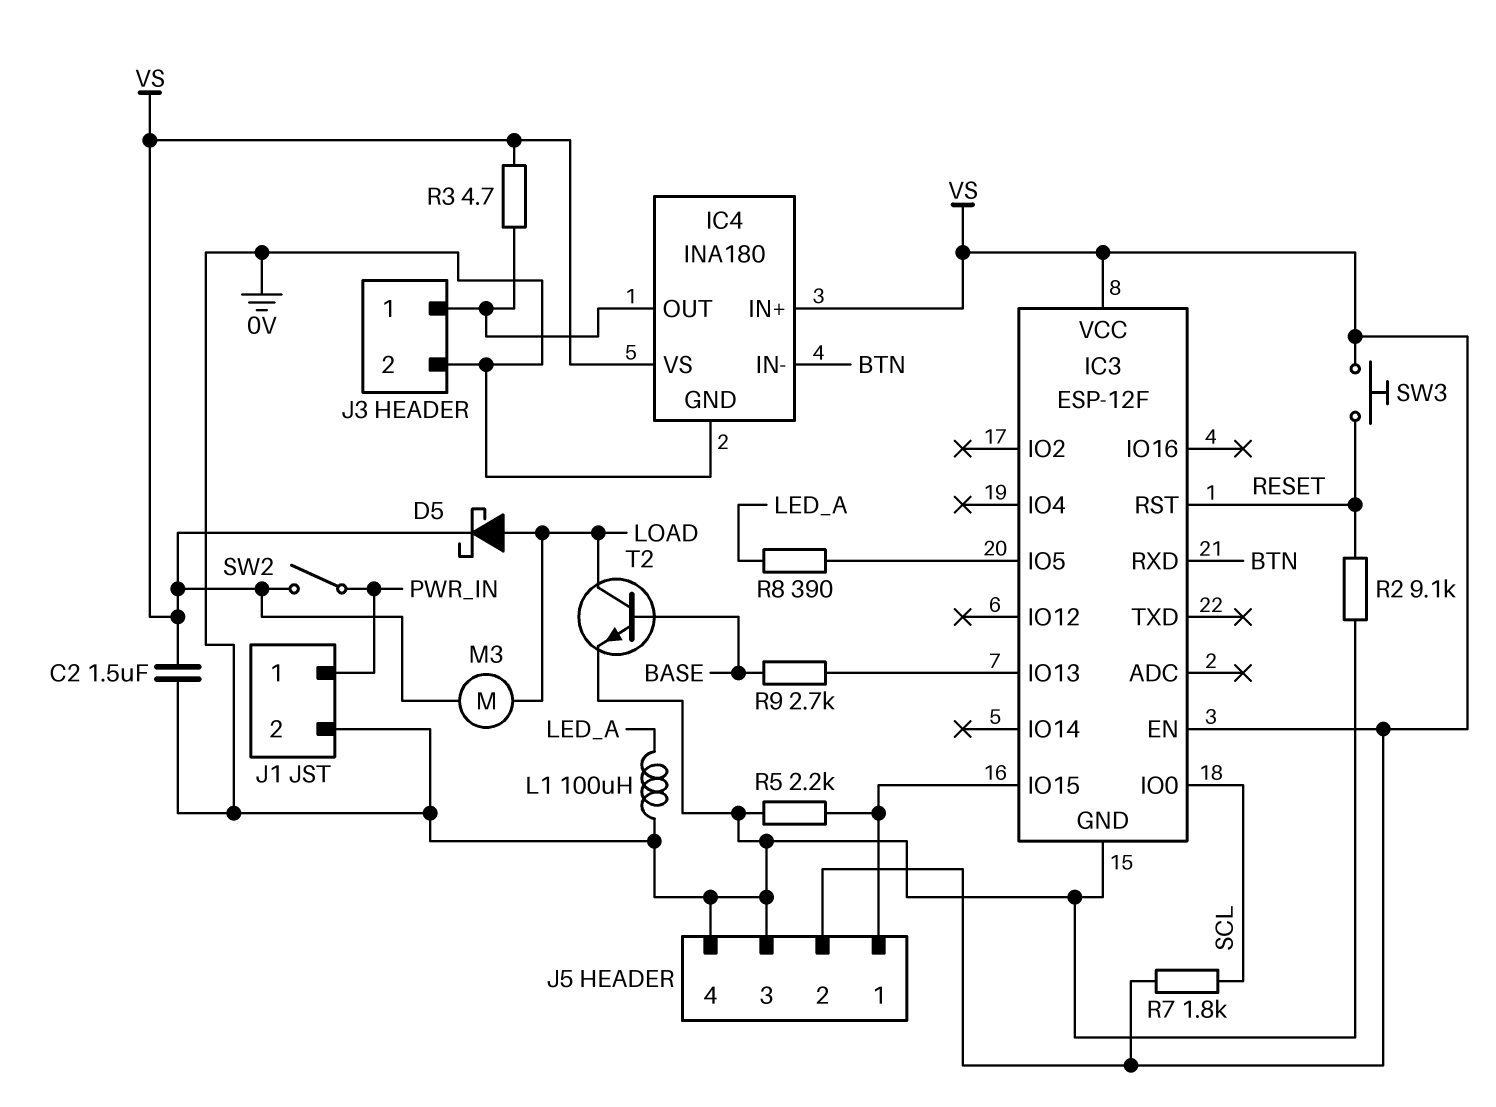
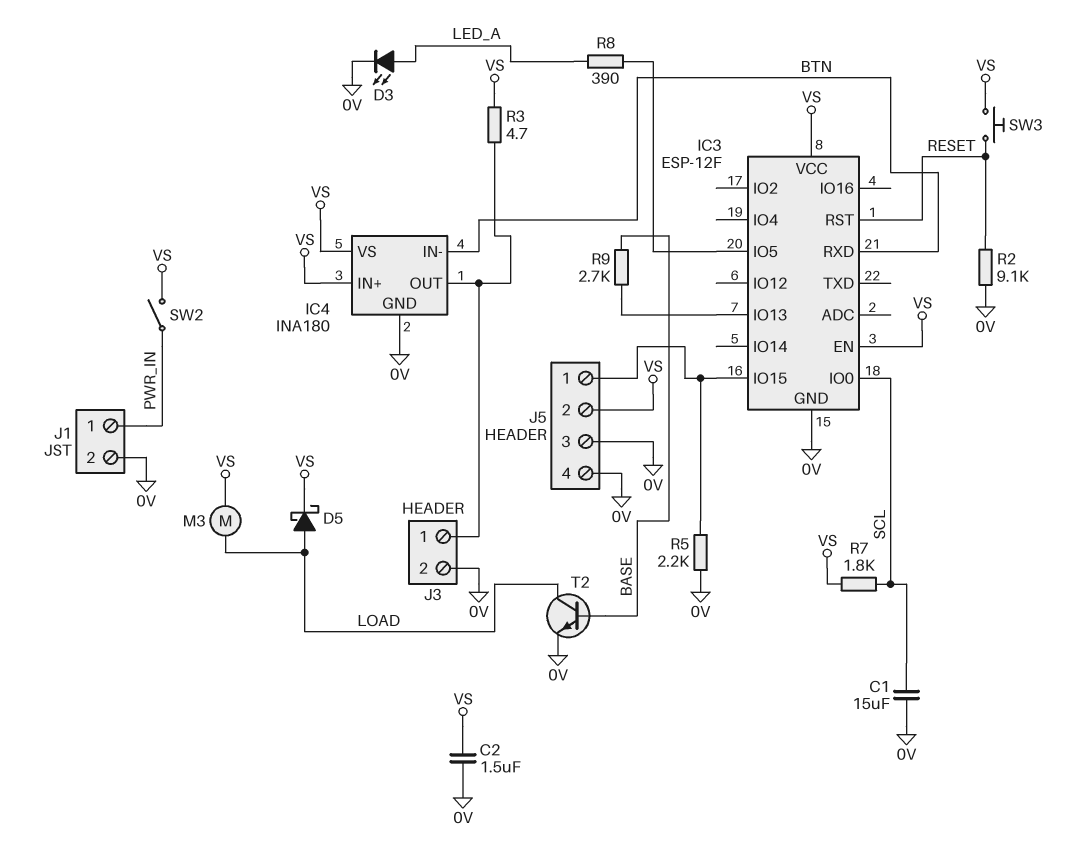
C1: none -> 15uF (0V, SCL)
D3: none -> LED (A LED_A, K 0V)
L1: 100uH (0V, LED_A) -> none

